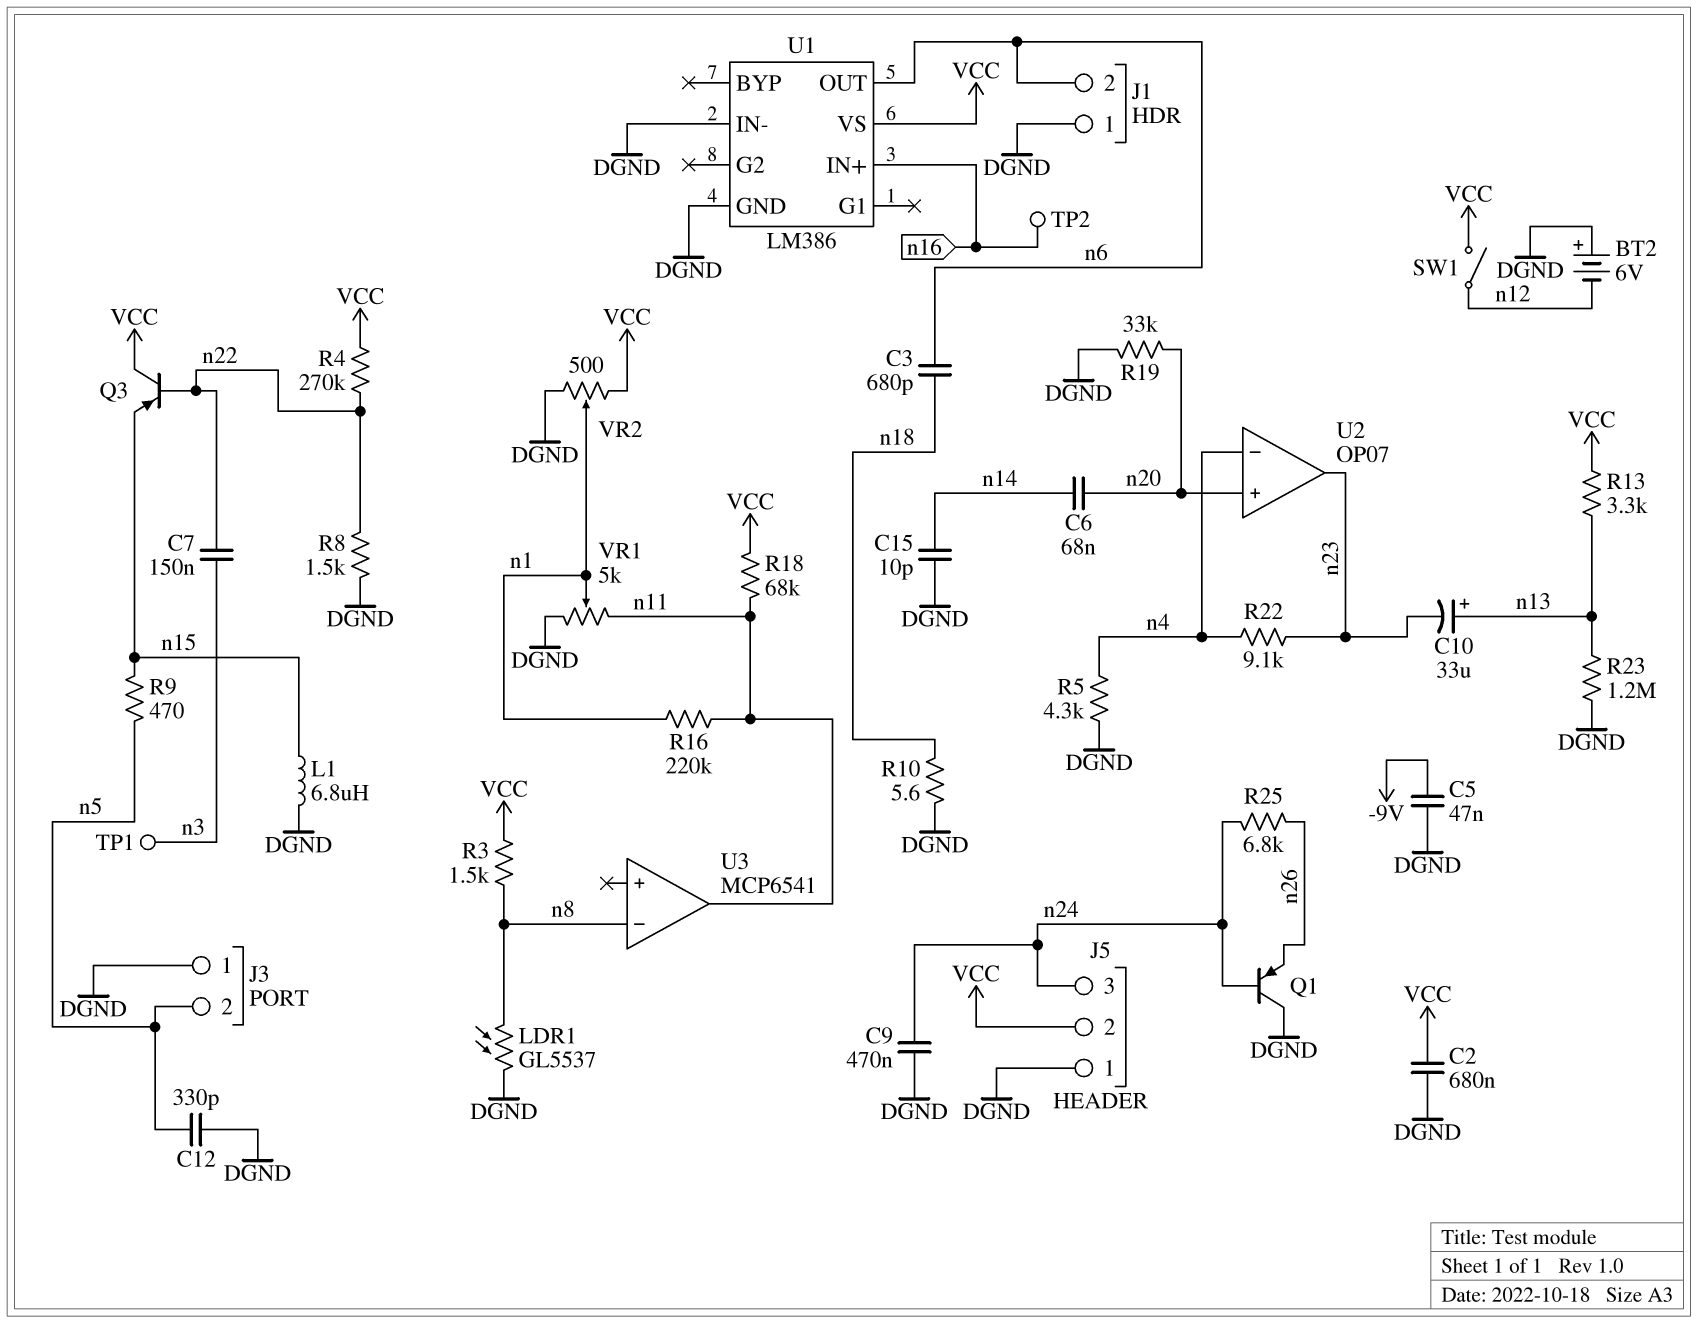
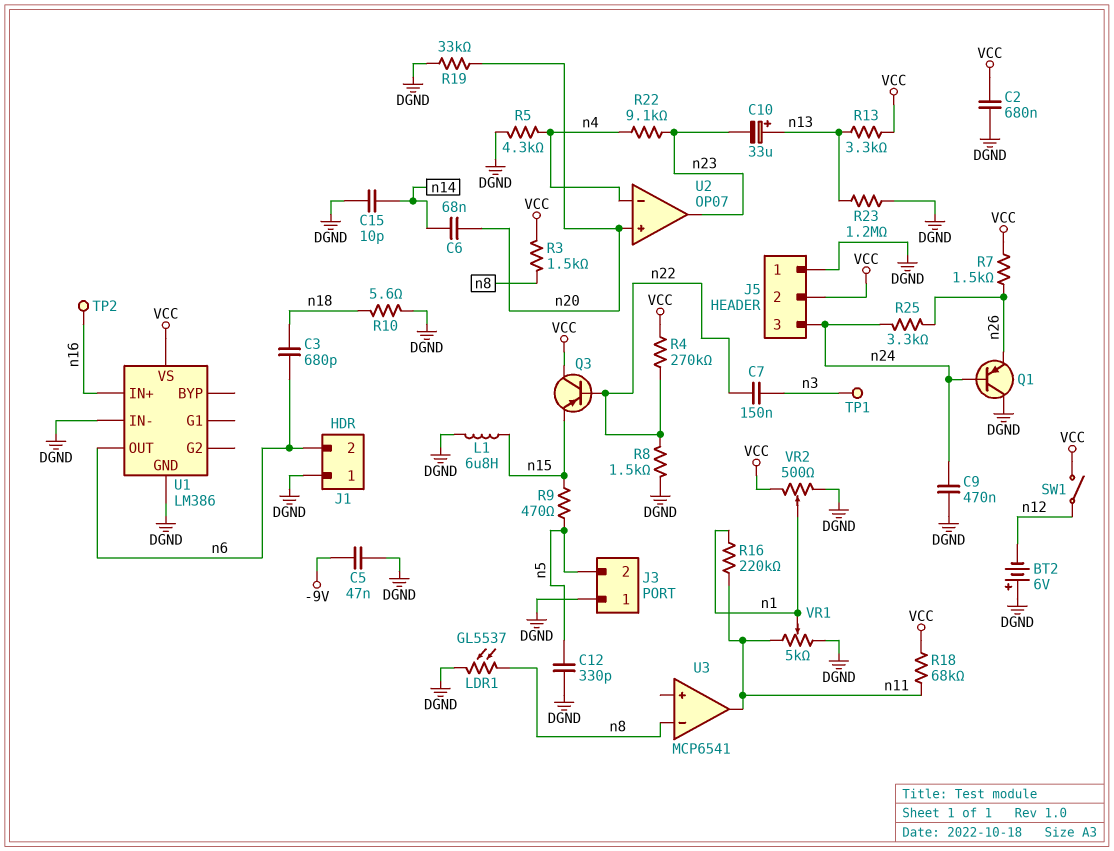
R7: none -> 1.5k (VCC, n26)
R25: 6.8k (n24, n26) -> 3.3k (n24, n26)

